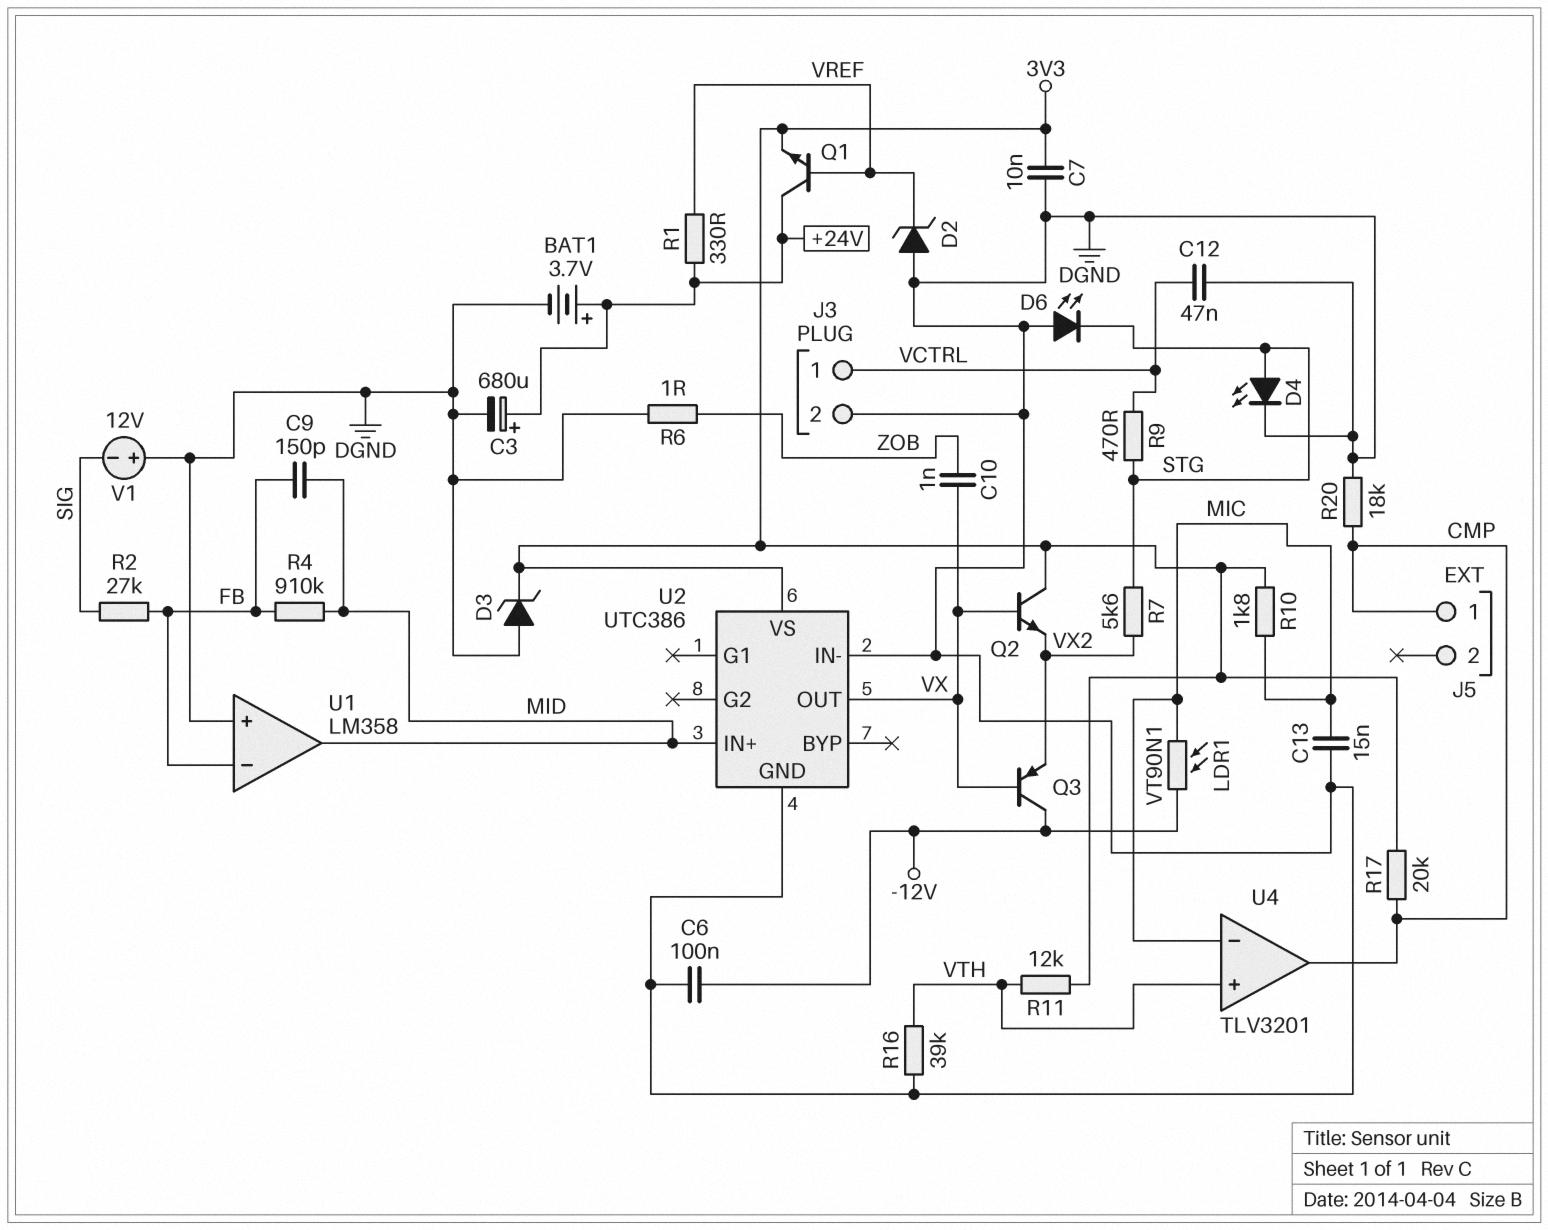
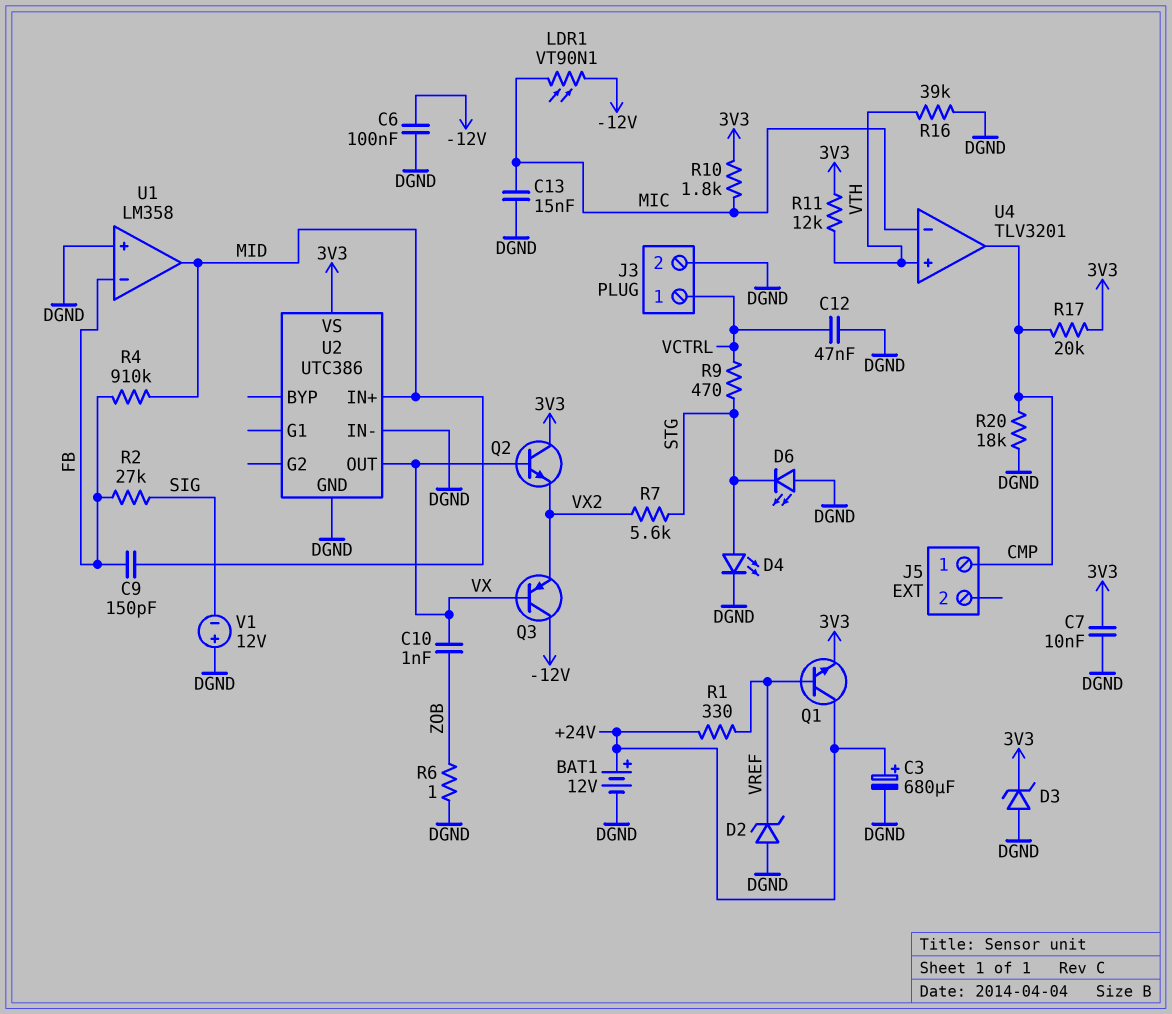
BAT1: 3.7V (plus +24V, minus DGND) -> 12V (plus +24V, minus DGND)

